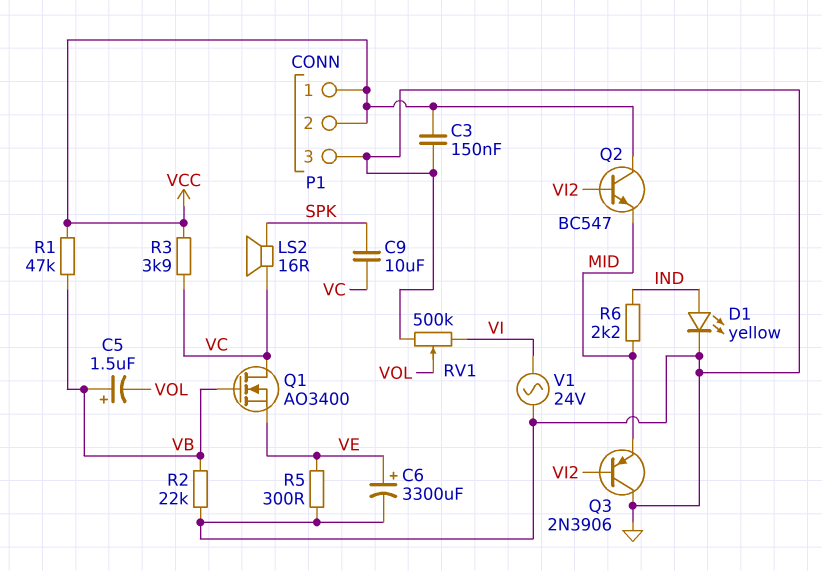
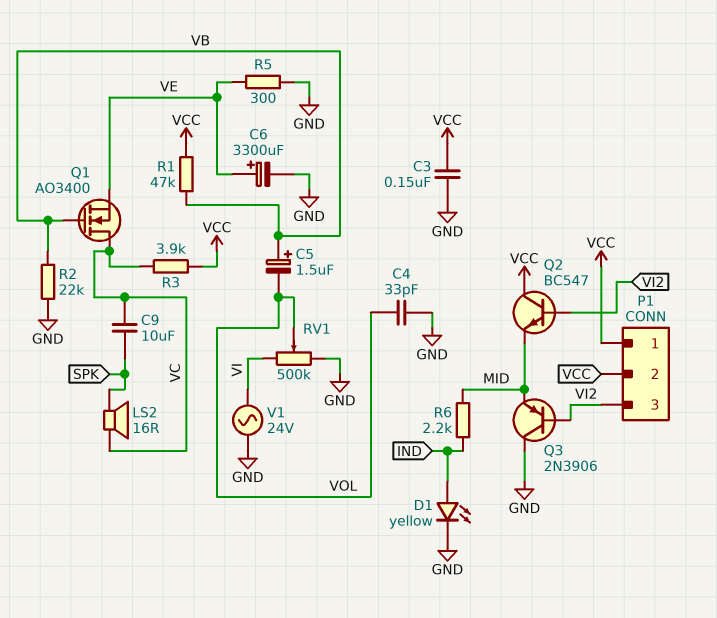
C4: none -> 33pF (GND, VOL)
P1 pin 3: GND -> VI2

